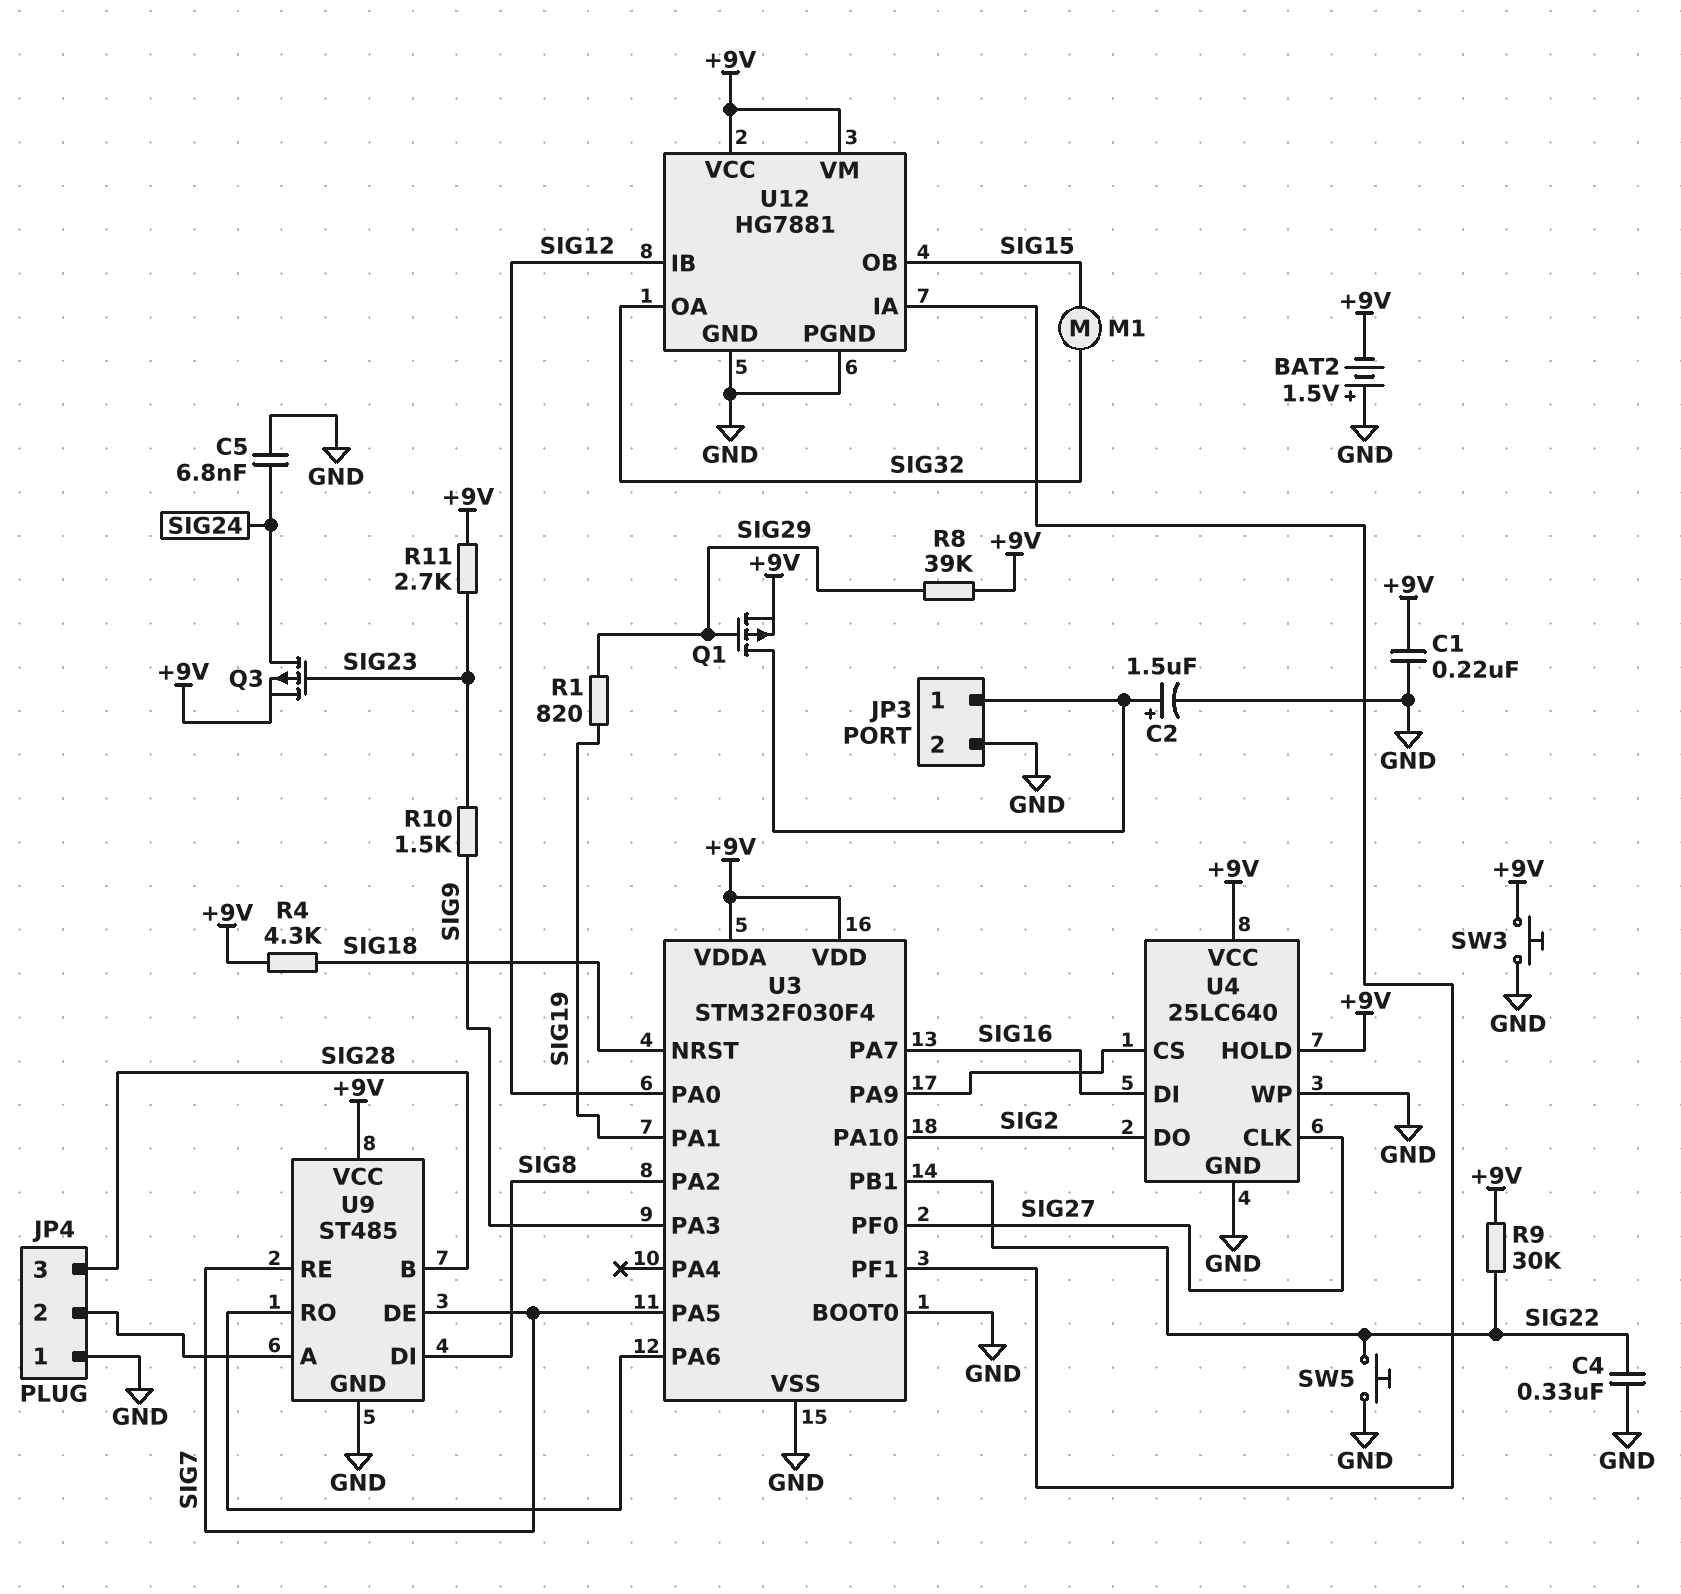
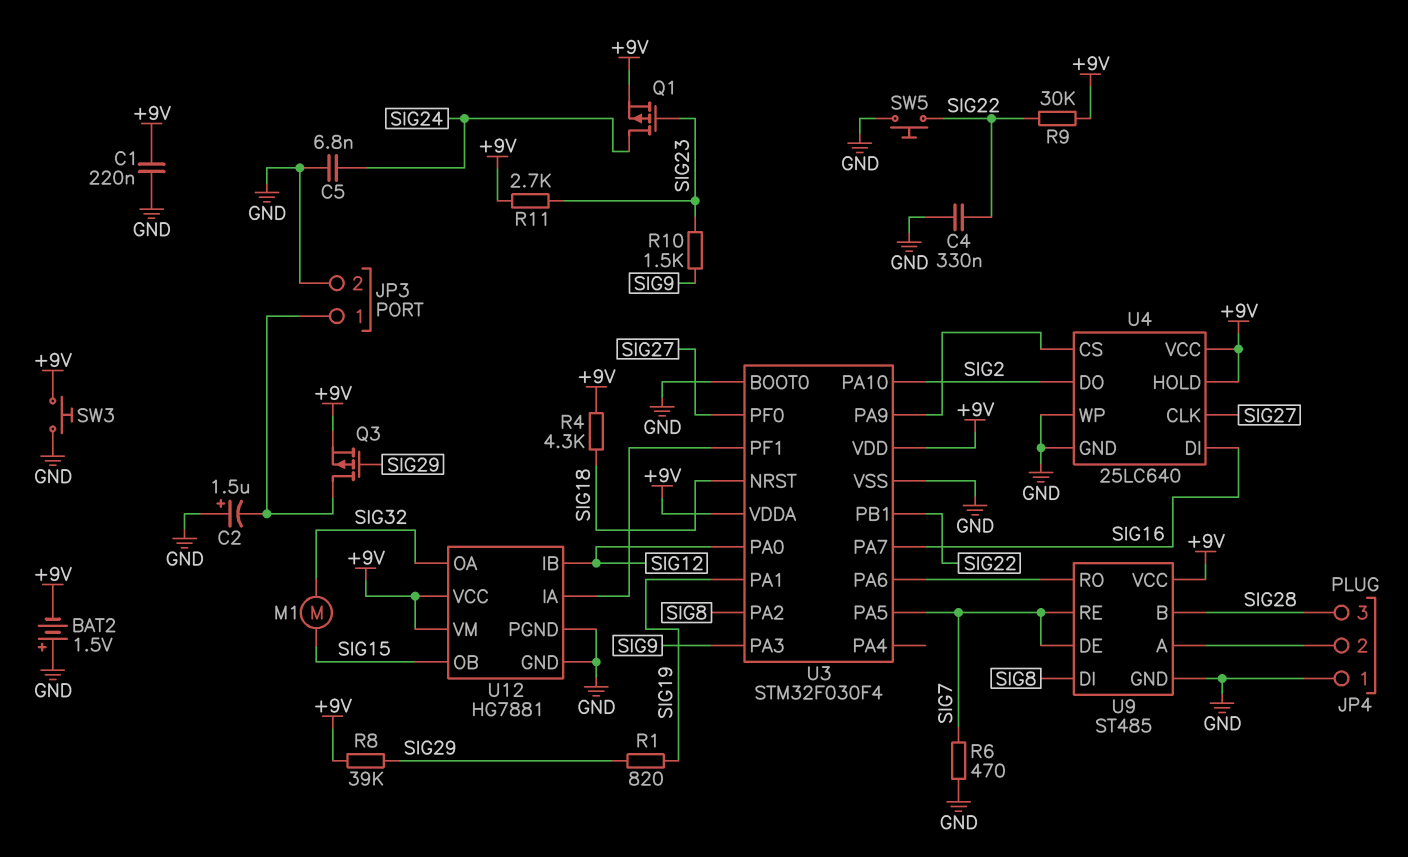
C2: 1.5uF (plus JP3/1, minus GND) -> 1.5uF (plus GND, minus JP3/1)
Q1: PMOS (G SIG29, D JP3/1, S +9V) -> PMOS (G SIG23, D SIG24, S +9V)
Q3: PMOS (G SIG23, D SIG24, S +9V) -> PMOS (G SIG29, D JP3/1, S +9V)
R6: none -> 470 (GND, SIG7)

